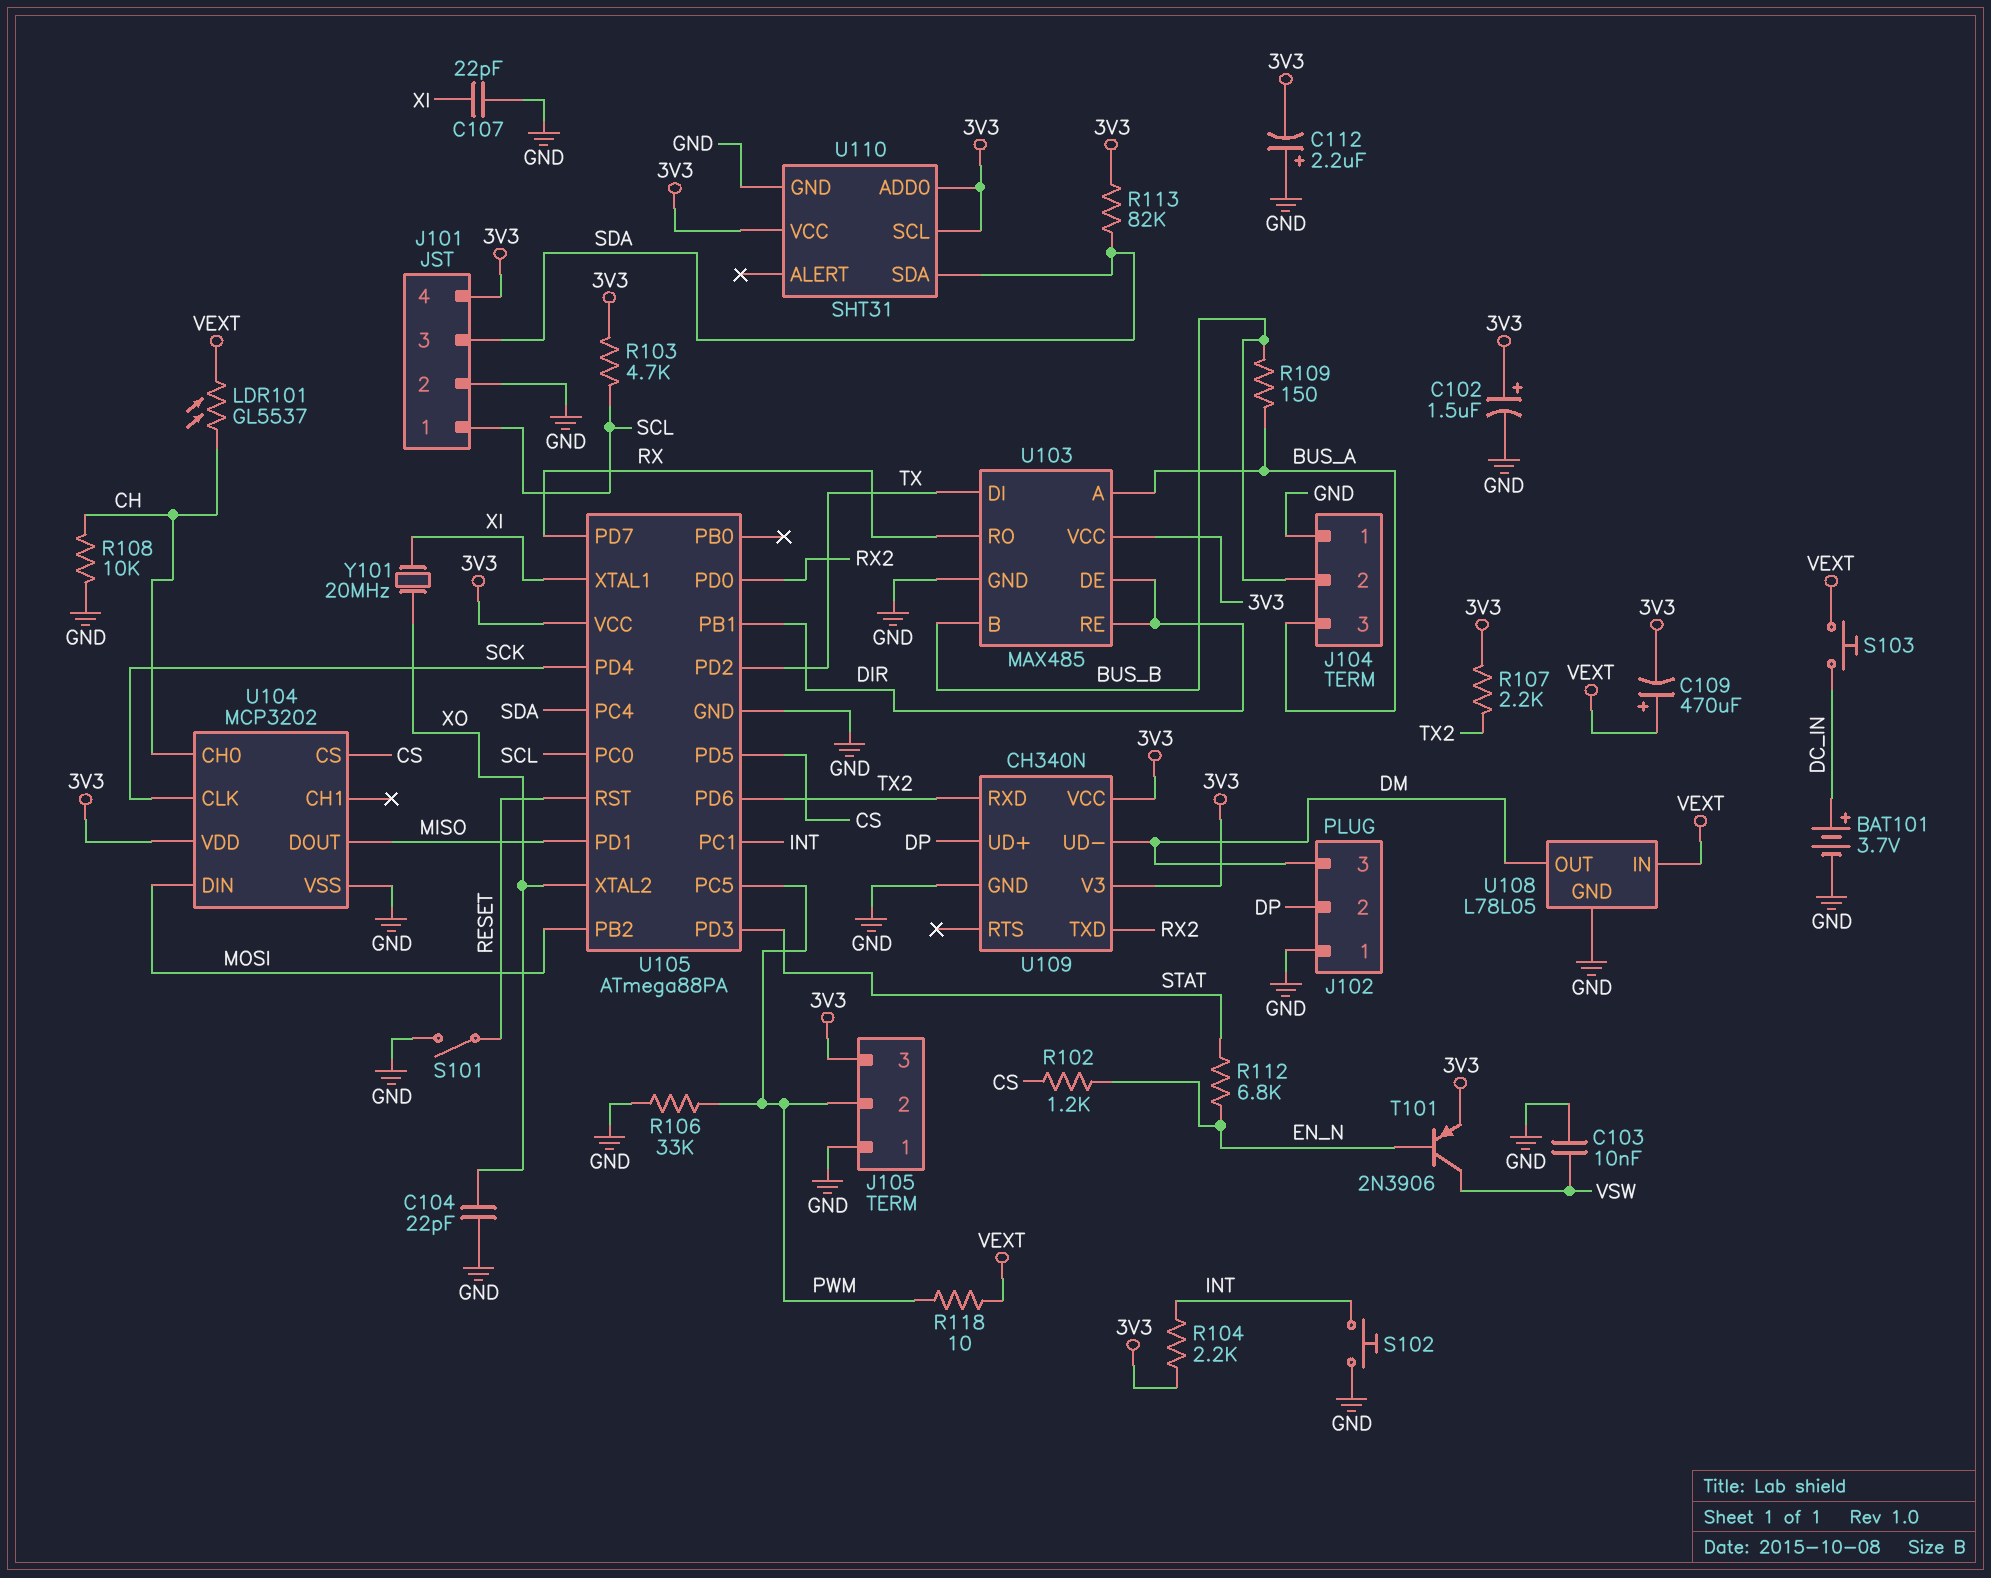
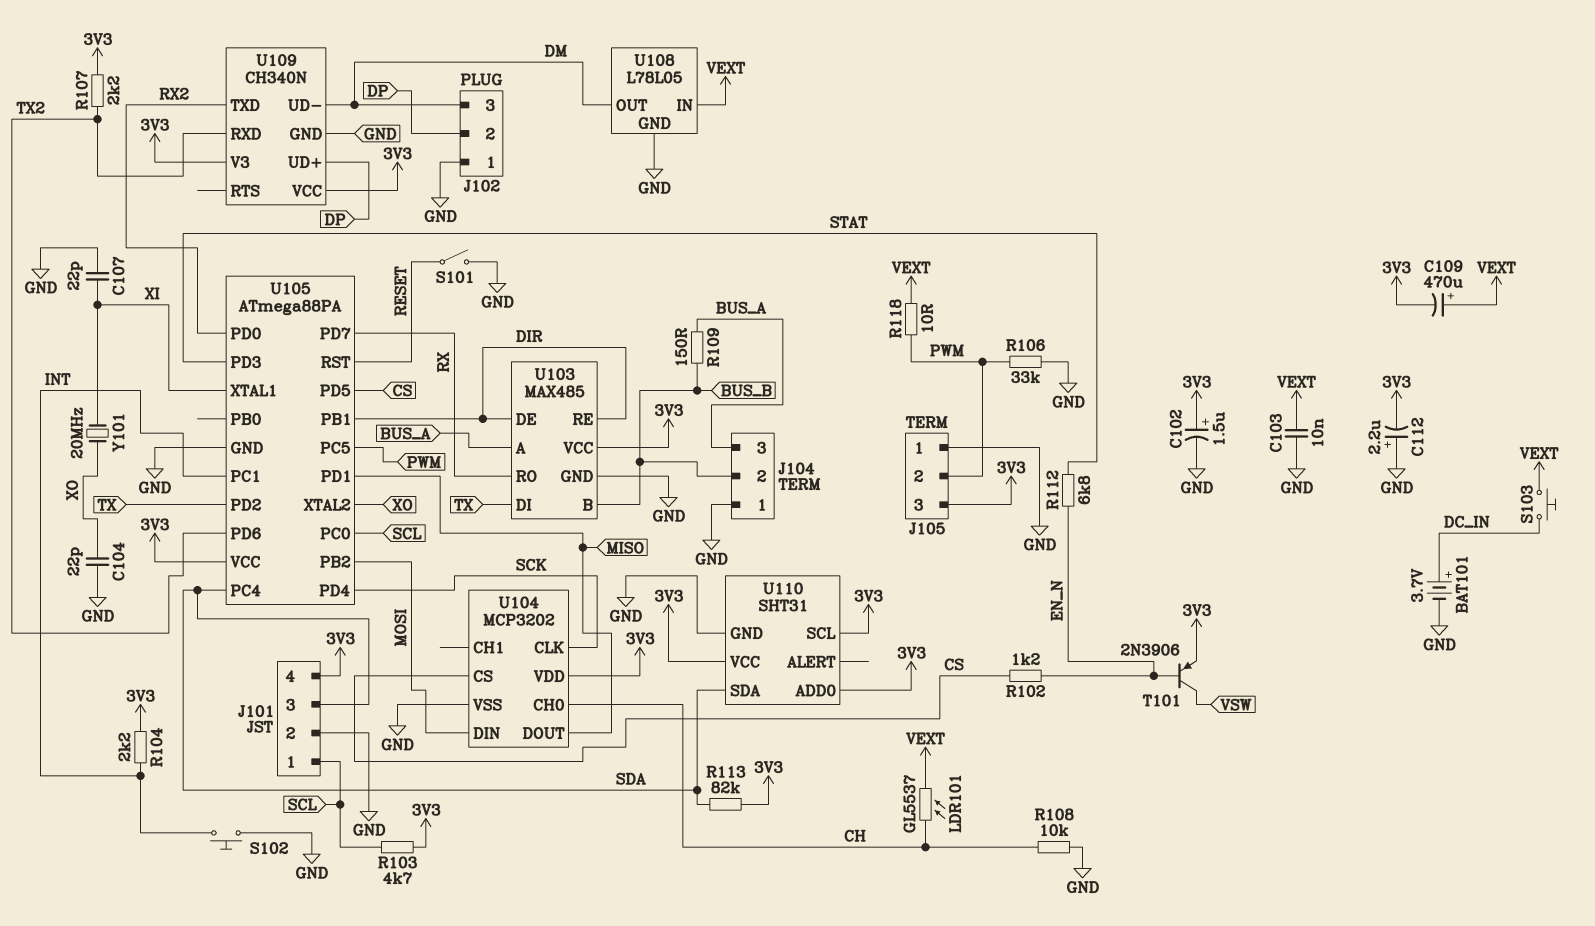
C103: 10nF (GND, VSW) -> 10nF (GND, VEXT)

